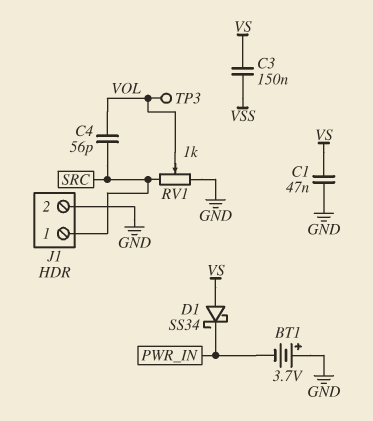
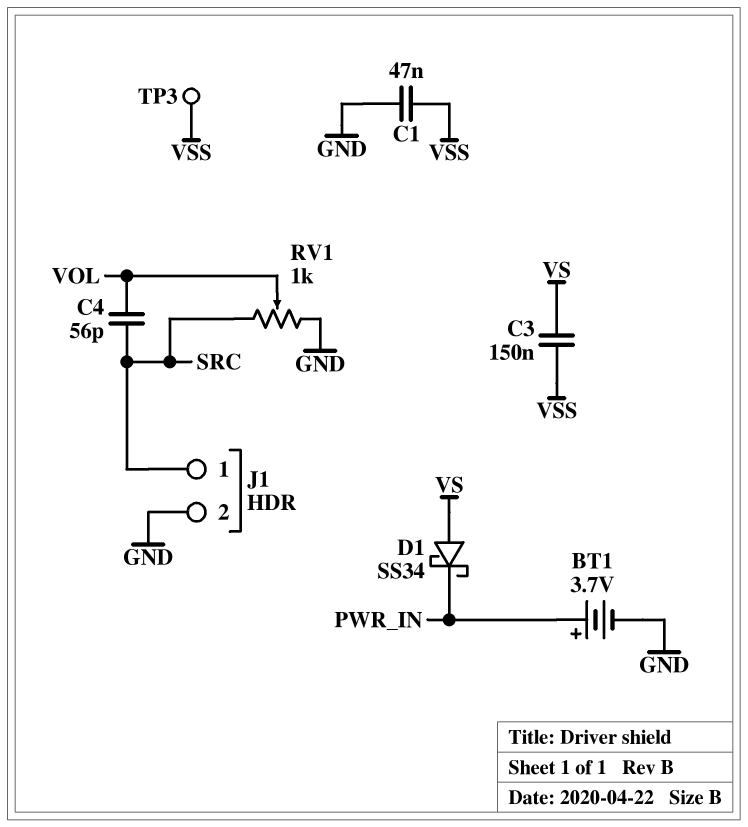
BT1: 3.7V (plus GND, minus PWR_IN) -> 3.7V (plus PWR_IN, minus GND)
C1: 47nF (GND, VS) -> 47nF (GND, VSS)
TP3: test point (VOL) -> test point (VSS)

